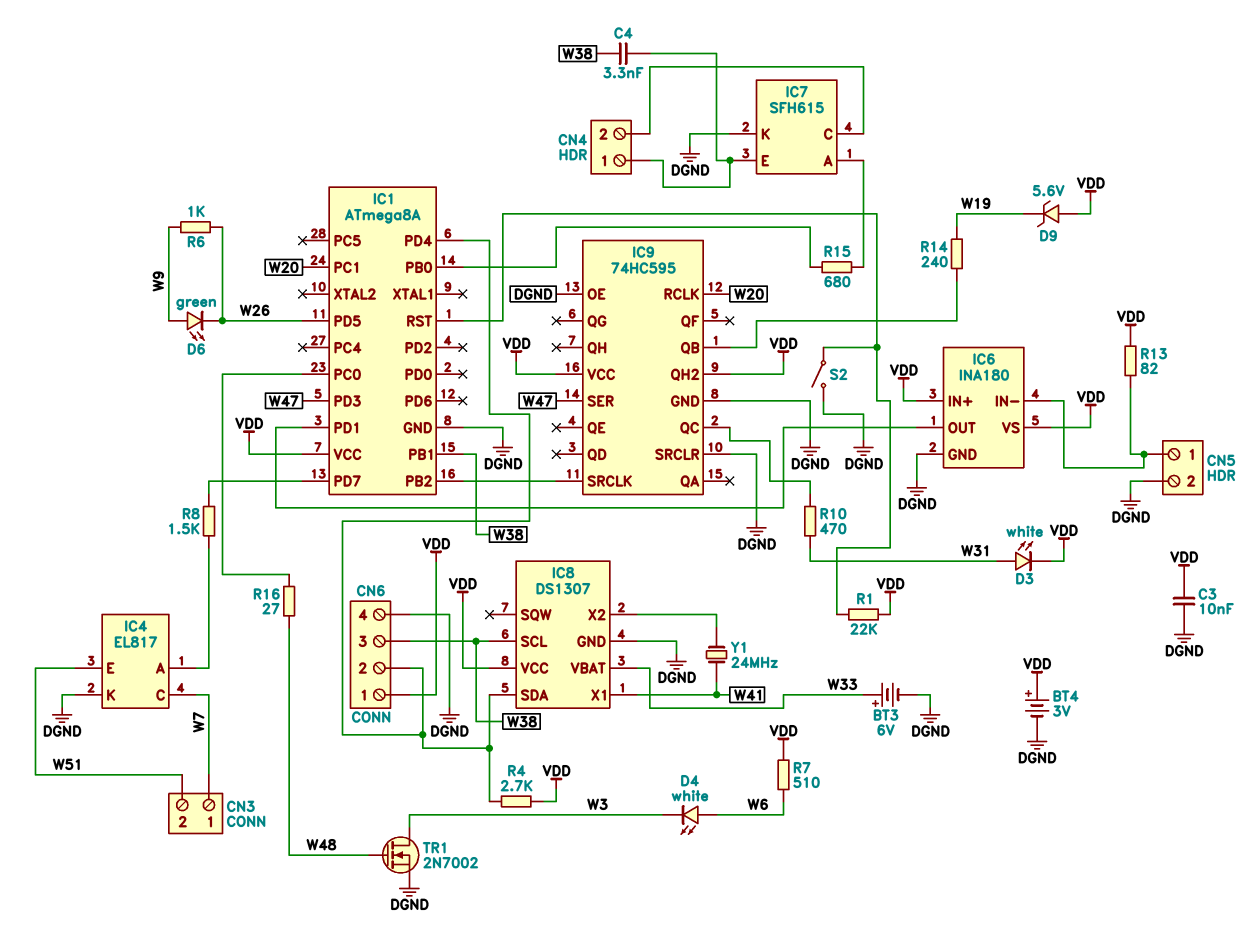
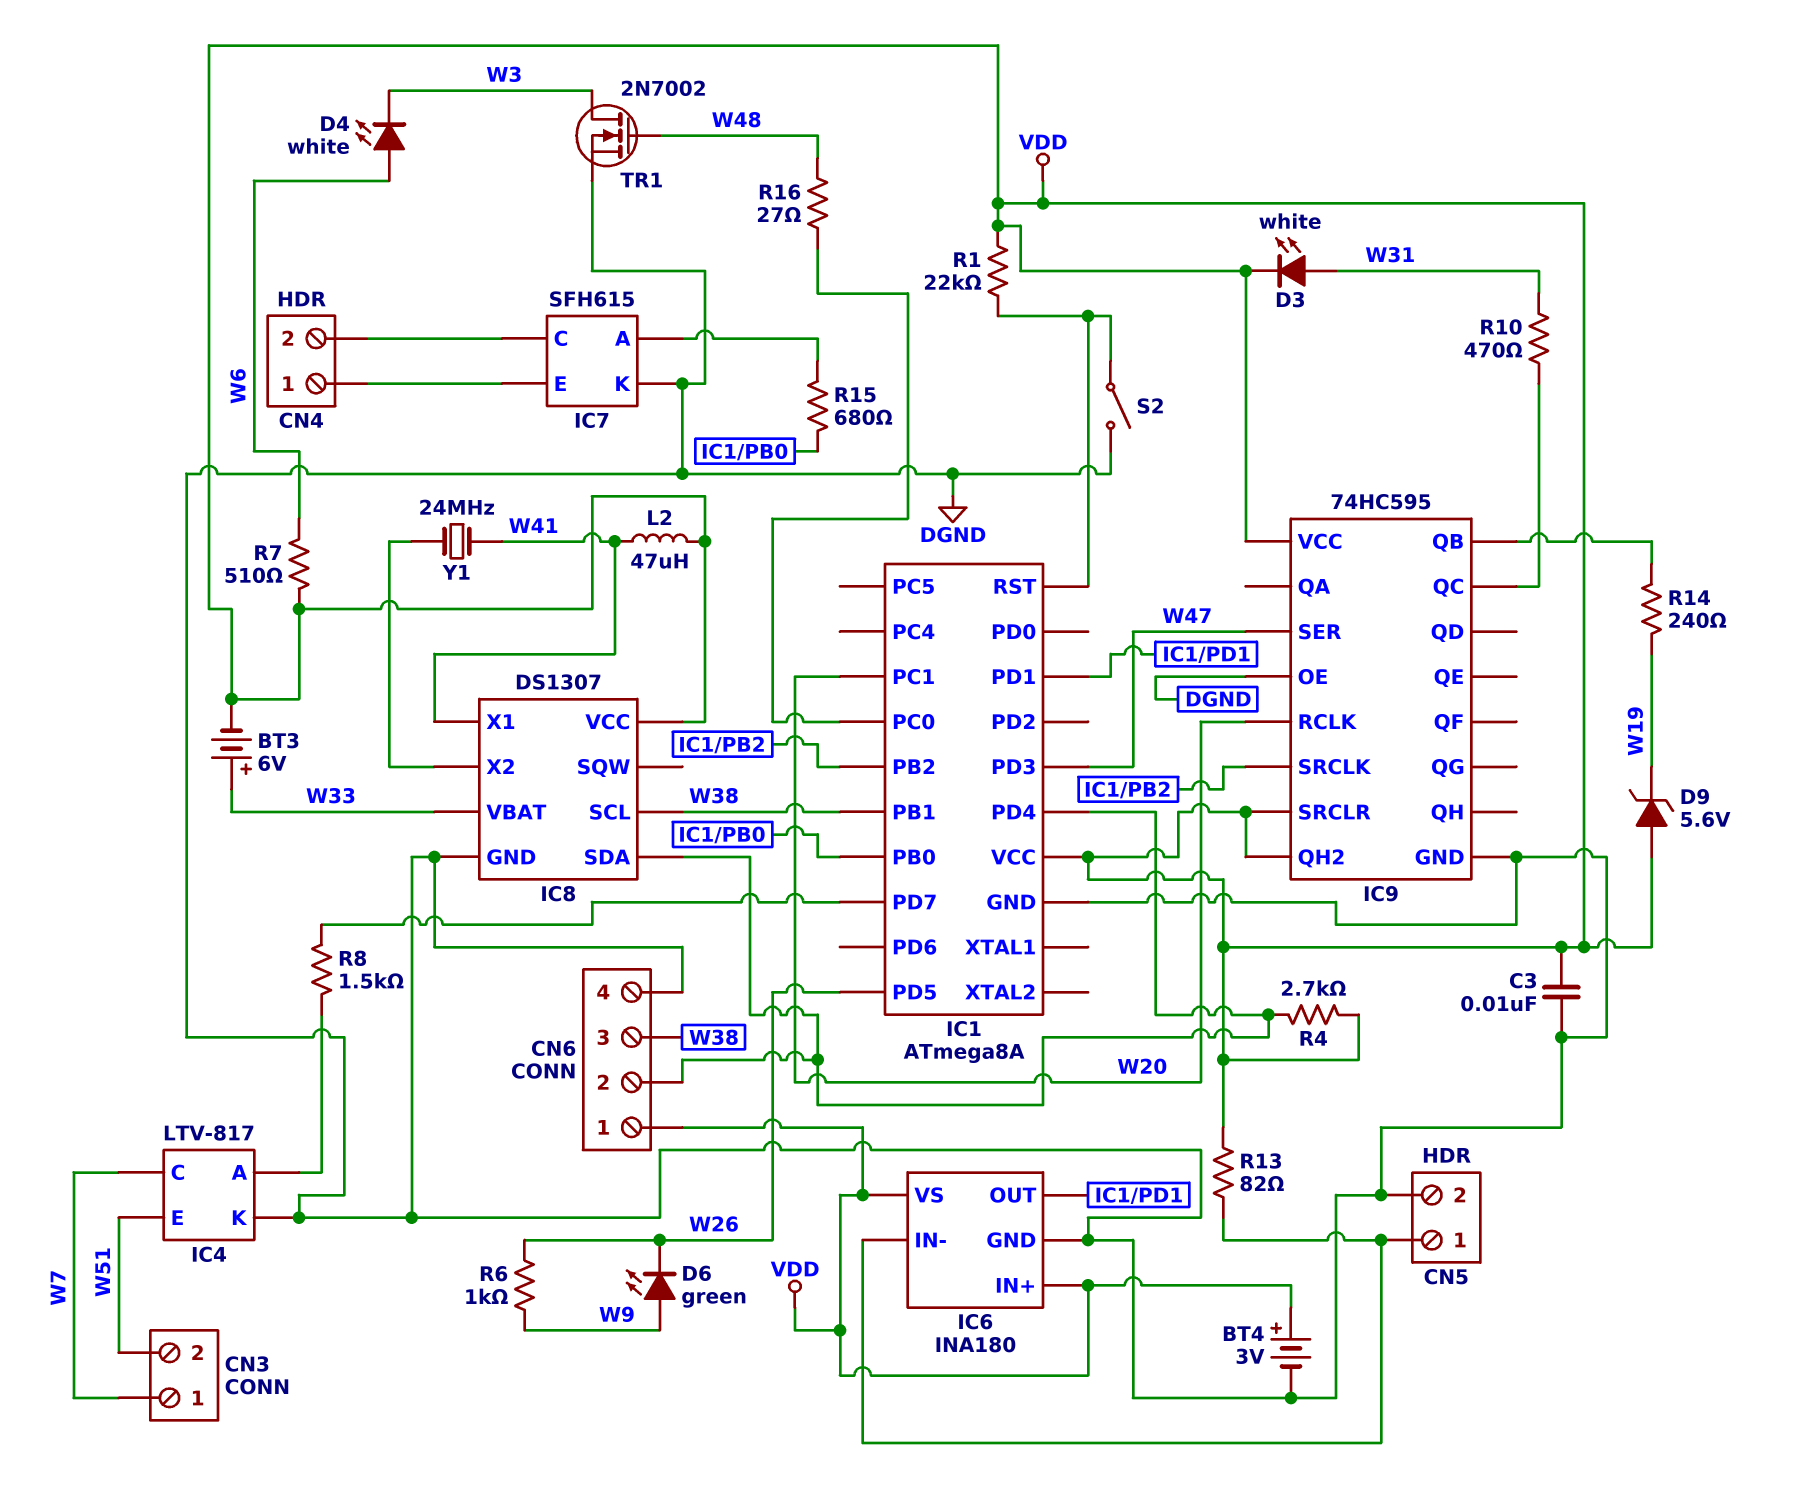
BT3: 6V (plus W33, minus DGND) -> 6V (plus W33, minus VDD)
C4: 3.3nF (CN4/1, W38) -> none
IC4: EL817 -> LTV-817
IC9 pin SRCLR: DGND -> VDD
L2: none -> 47uH (VDD, W41)

